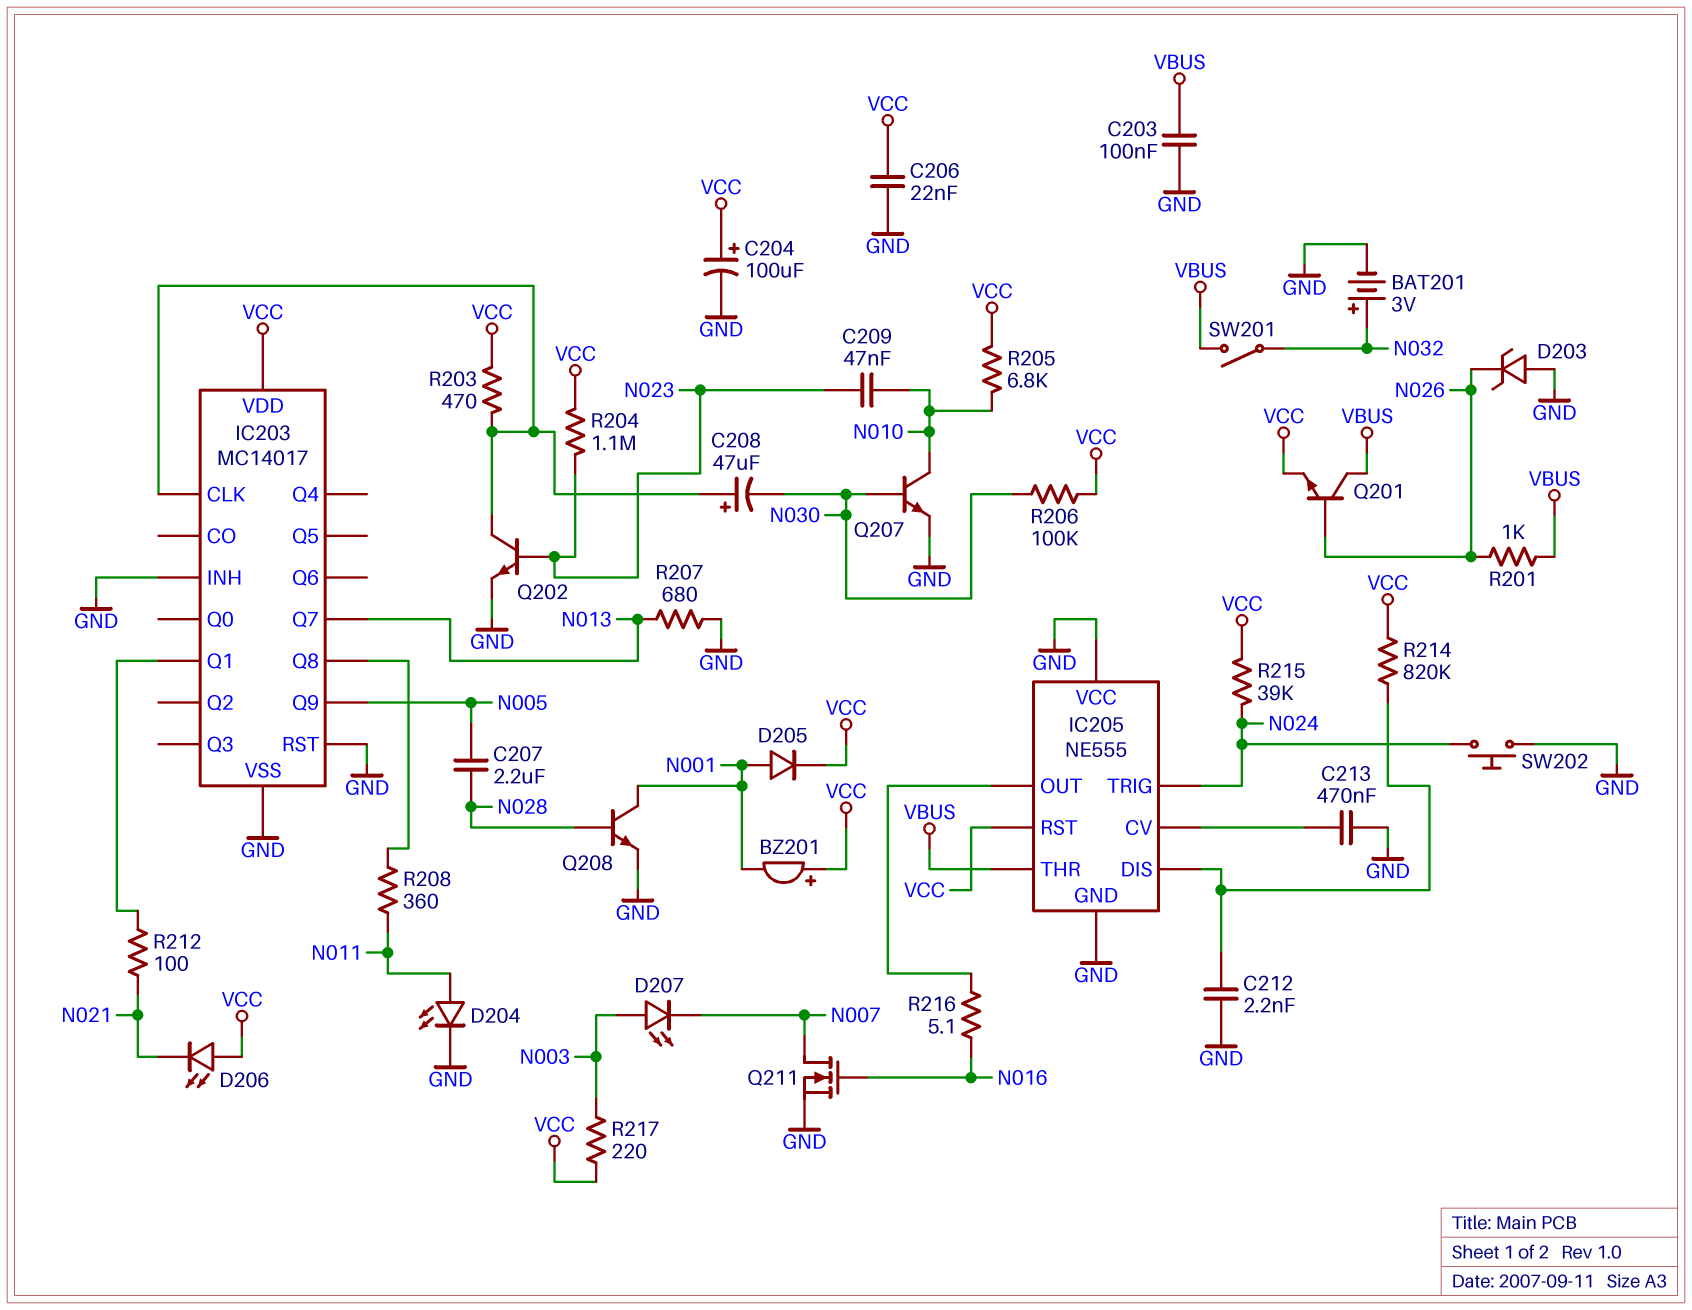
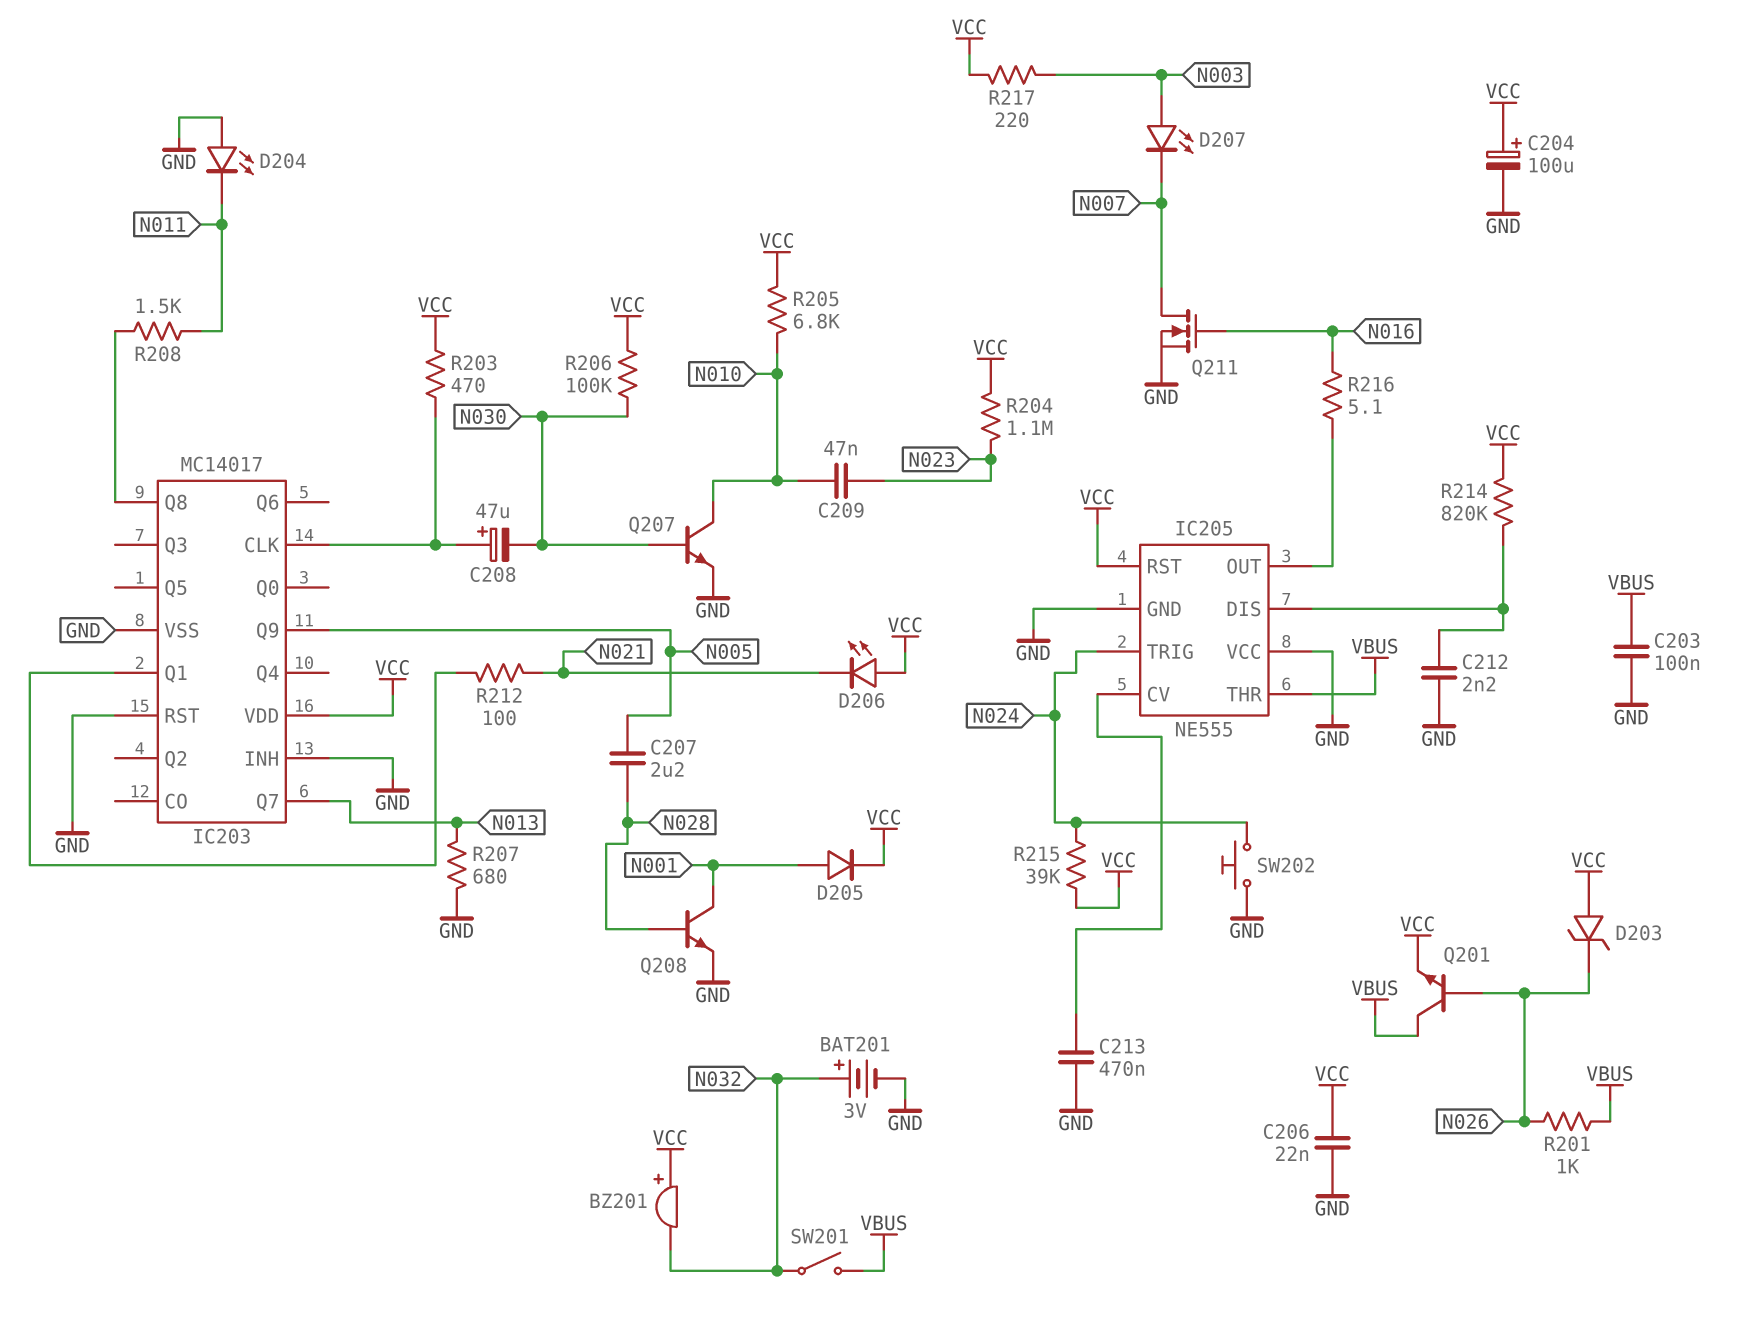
BZ201: buzzer (plus VCC, minus N001) -> buzzer (plus VCC, minus N032)
D203: zener (A GND, K N026) -> zener (A VCC, K N026)
D204: LED (A N011, K GND) -> LED (A GND, K N011)
Q202: NPN (B N023, C IC203/CLK, E GND) -> none
R208: 360 (IC203/Q8, N011) -> 1.5k (IC203/Q8, N011)

